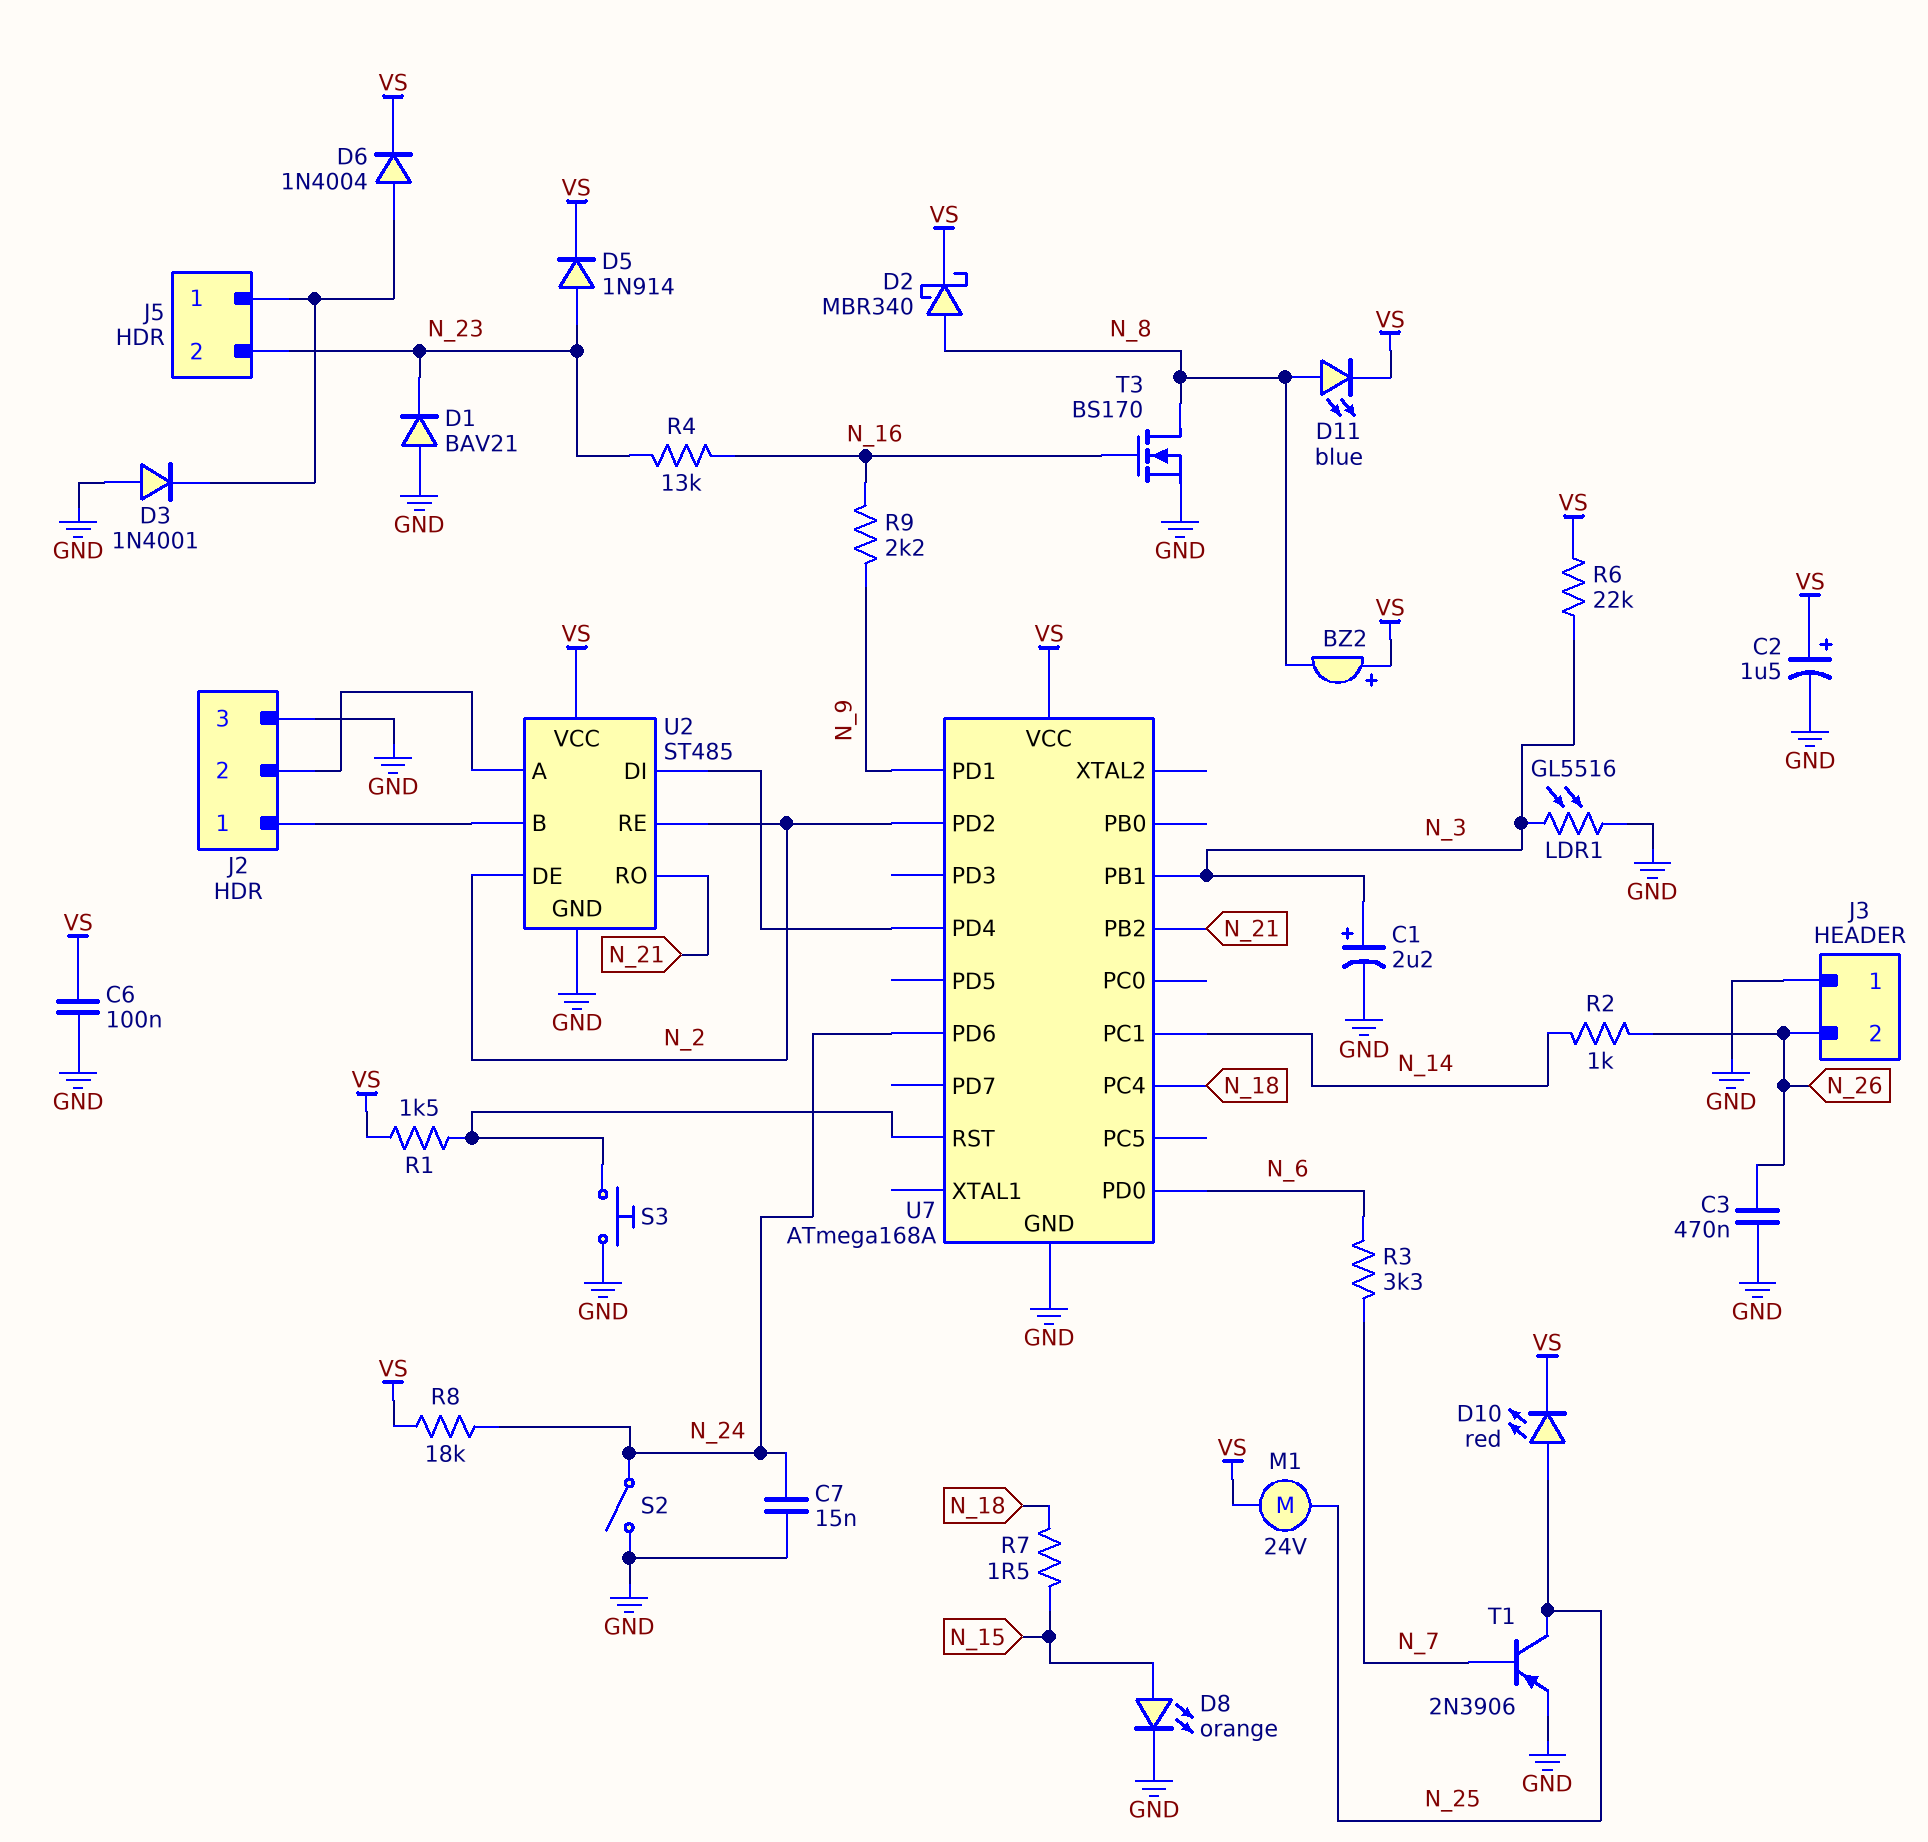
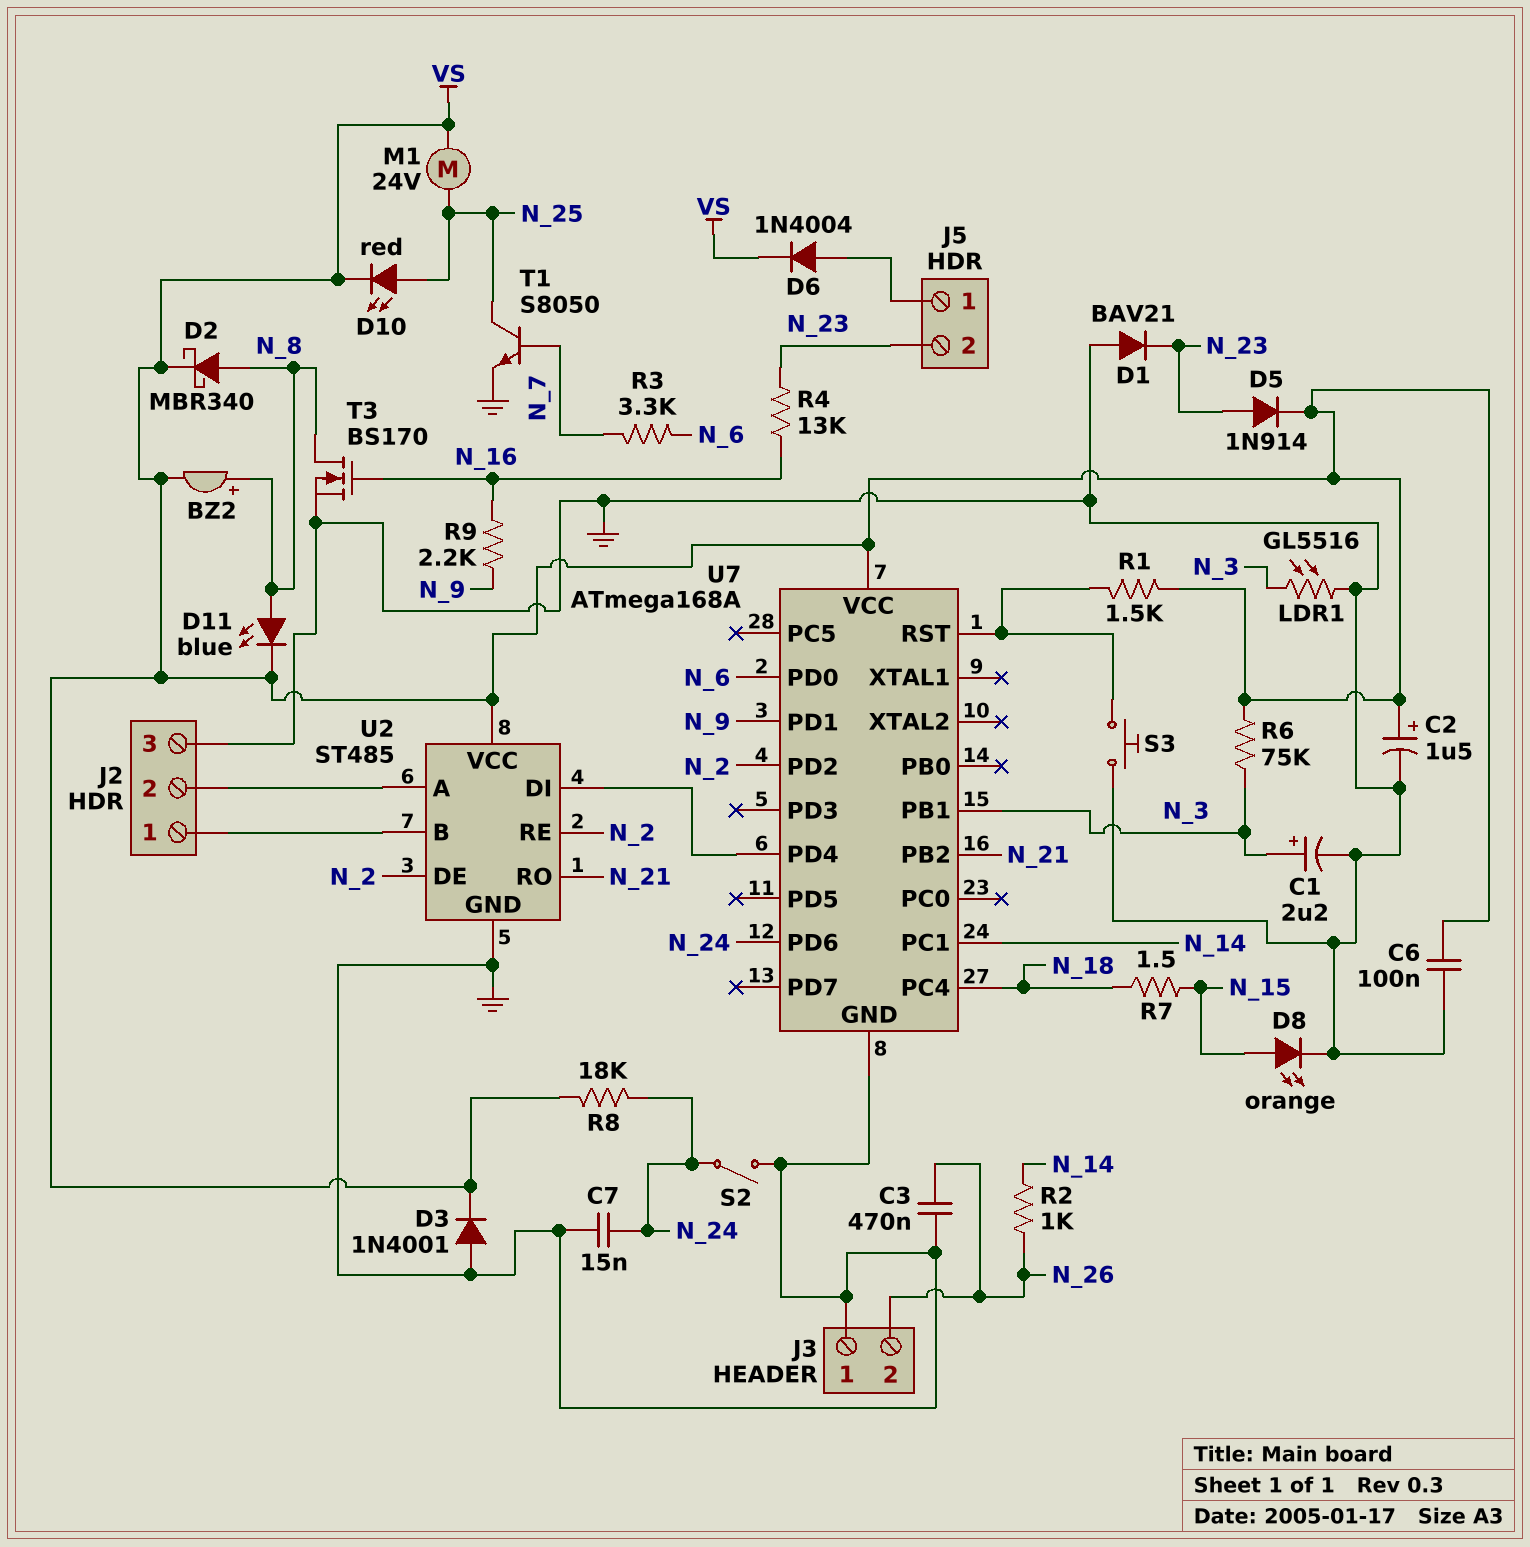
BZ2: buzzer (plus VS, minus N_8) -> buzzer (plus N_8, minus VS)
D3: diode 1N4001 (A GND, K J5/1) -> diode 1N4001 (A GND, K VS)
R6: 22k (N_3, VS) -> 75k (N_3, VS)
T1: PNP 2N3906 (B N_7, C N_25, E GND) -> NPN S8050 (B N_7, C N_25, E GND)

